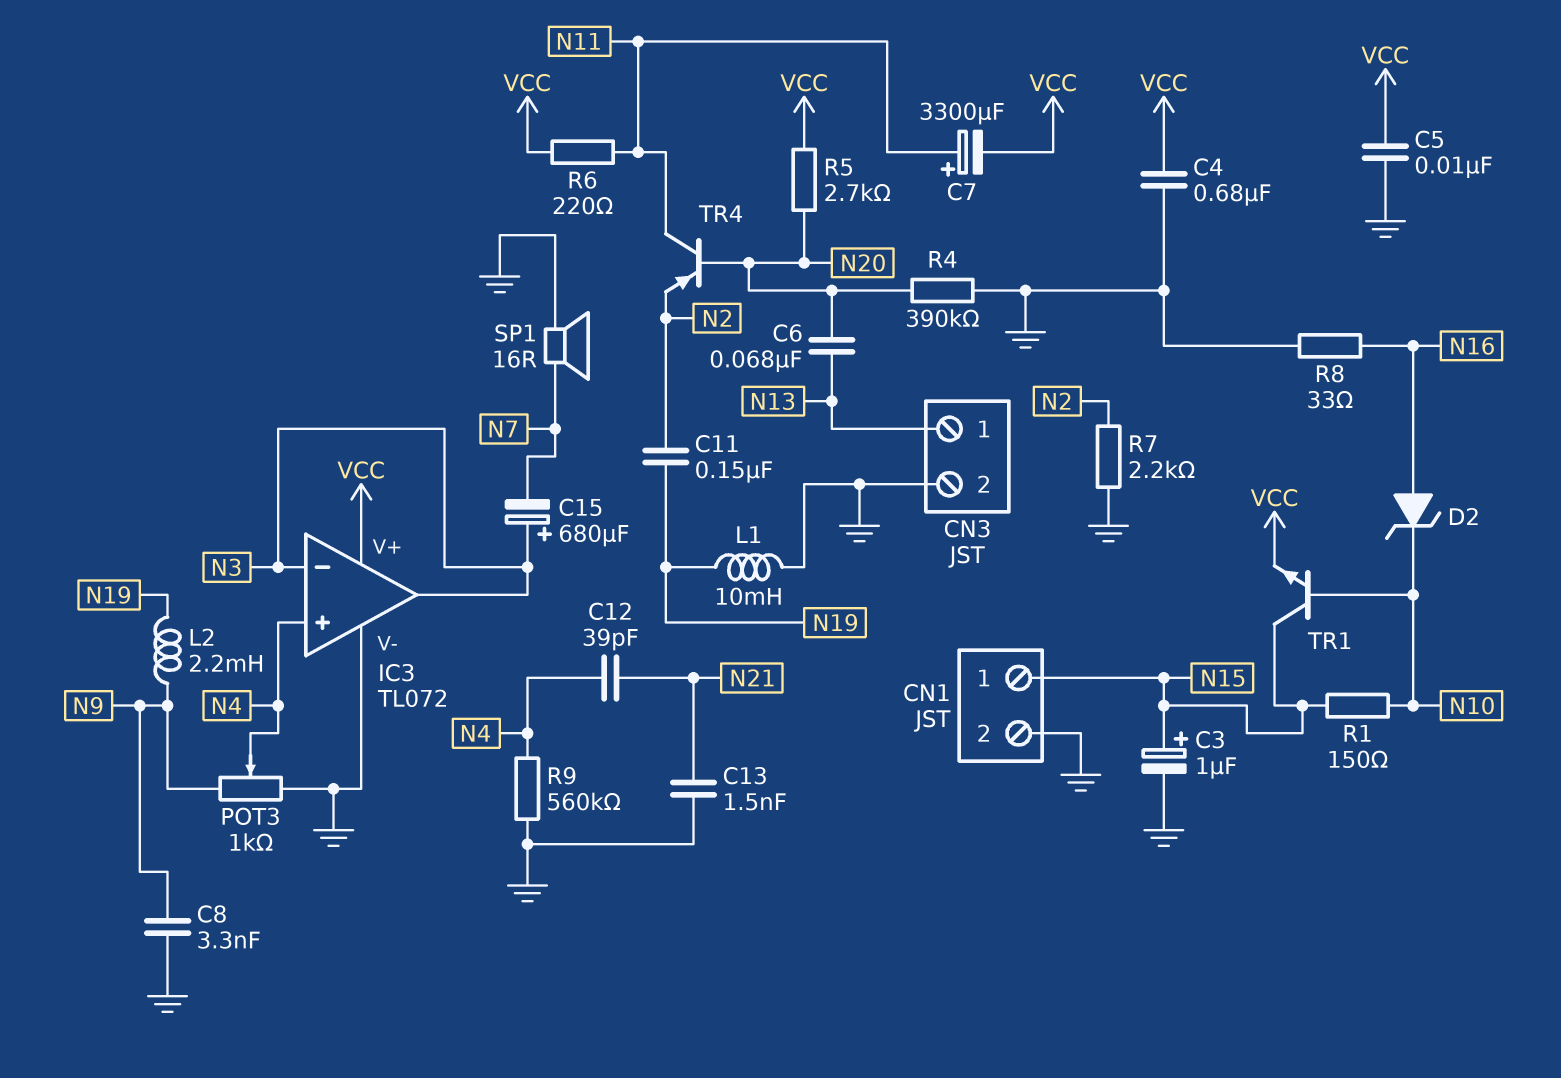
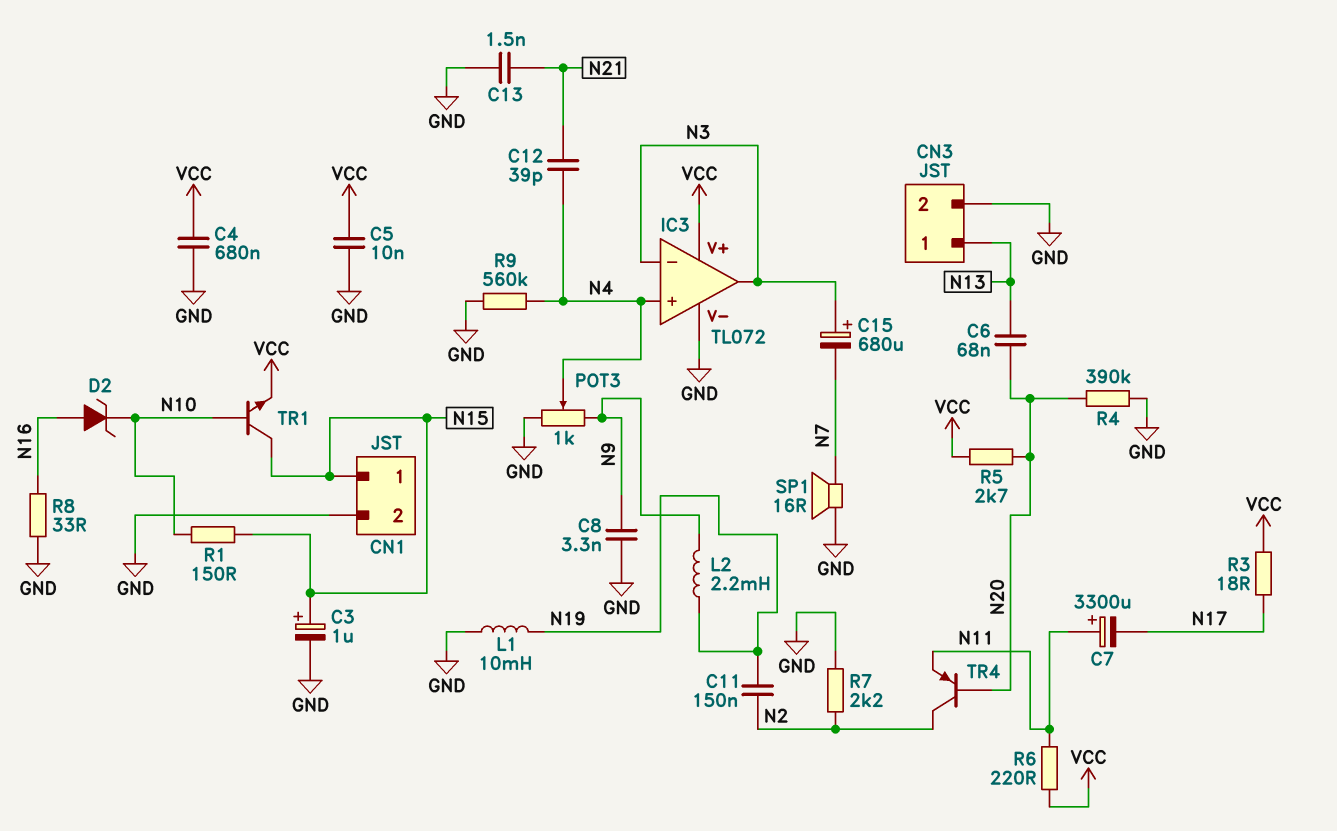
C7: 3300uF (plus N11, minus VCC) -> 3300uF (plus N11, minus N17)
R3: none -> 18 (N17, VCC)
TR4: PNP (B N20, C N11, E N2) -> PNP (B N20, C N2, E N11)

